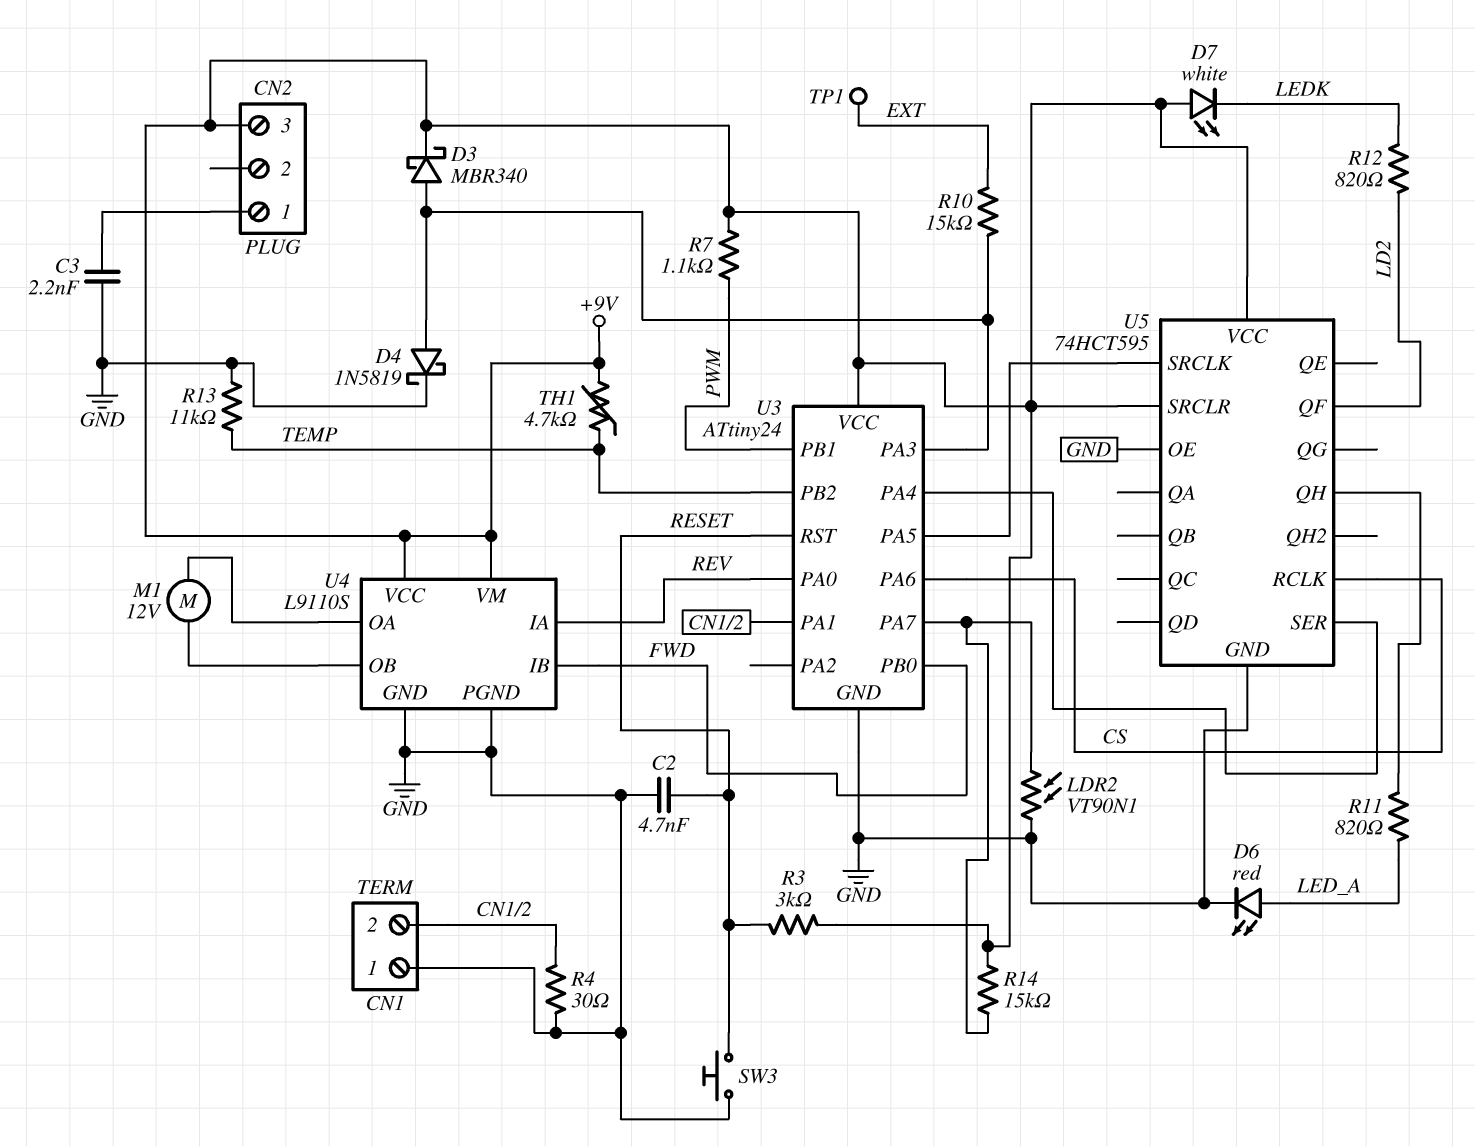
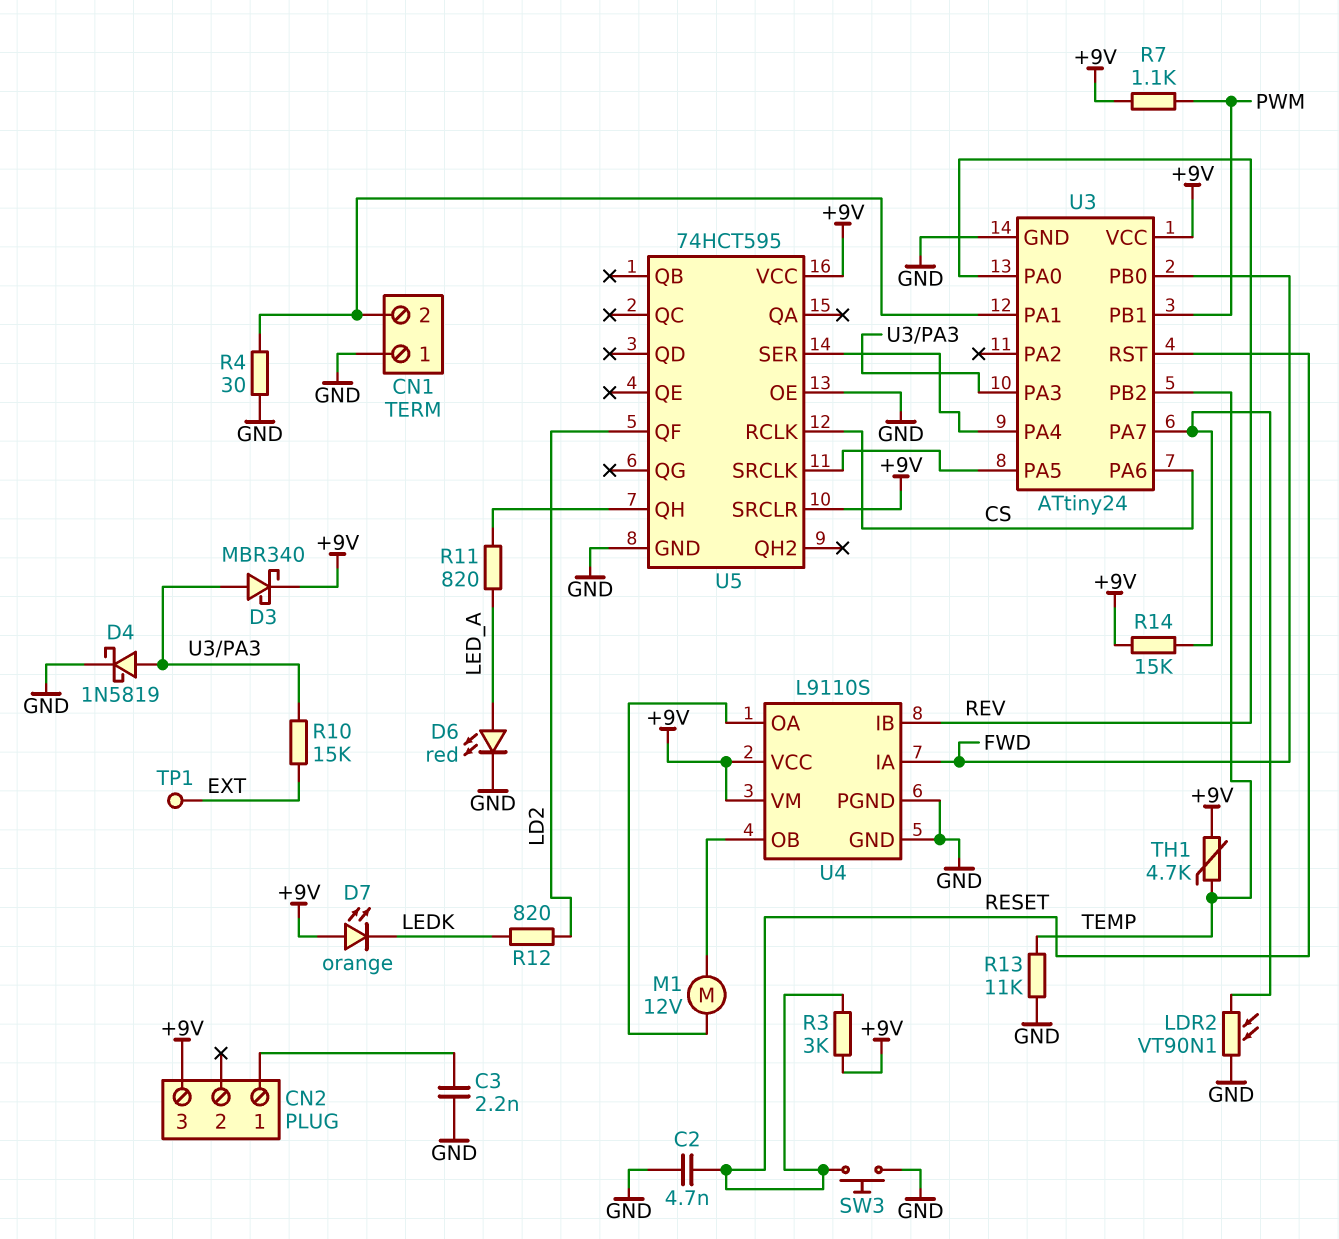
D7: LED white (A +9V, K LEDK) -> LED orange (A +9V, K LEDK)
U4 pin IA: REV -> FWD
U4 pin IB: FWD -> REV

